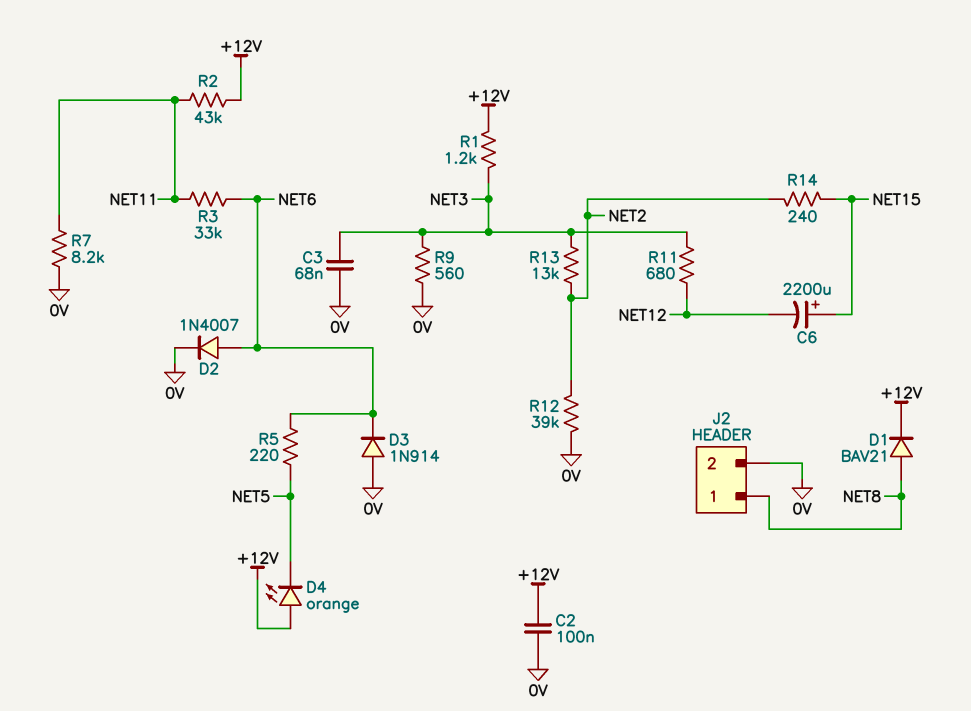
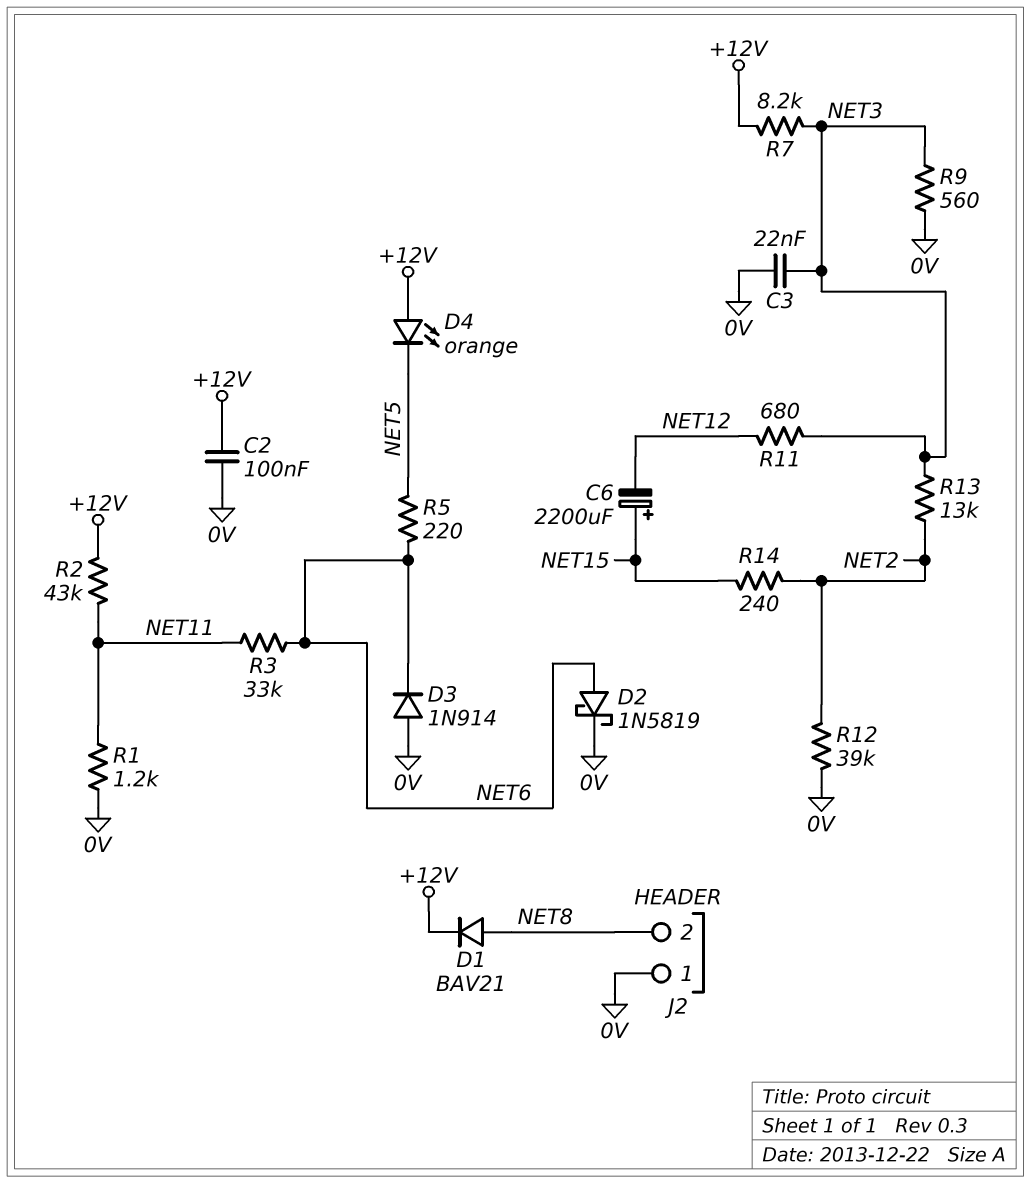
C3: 68nF (0V, NET3) -> 22nF (0V, NET3)
D2: diode 1N4007 (A NET6, K 0V) -> schottky 1N5819 (A NET6, K 0V)
J2 pin 1: NET8 -> 0V
J2 pin 2: 0V -> NET8
R1: 1.2k (+12V, NET3) -> 1.2k (0V, NET11)
R7: 8.2k (0V, NET11) -> 8.2k (+12V, NET3)

